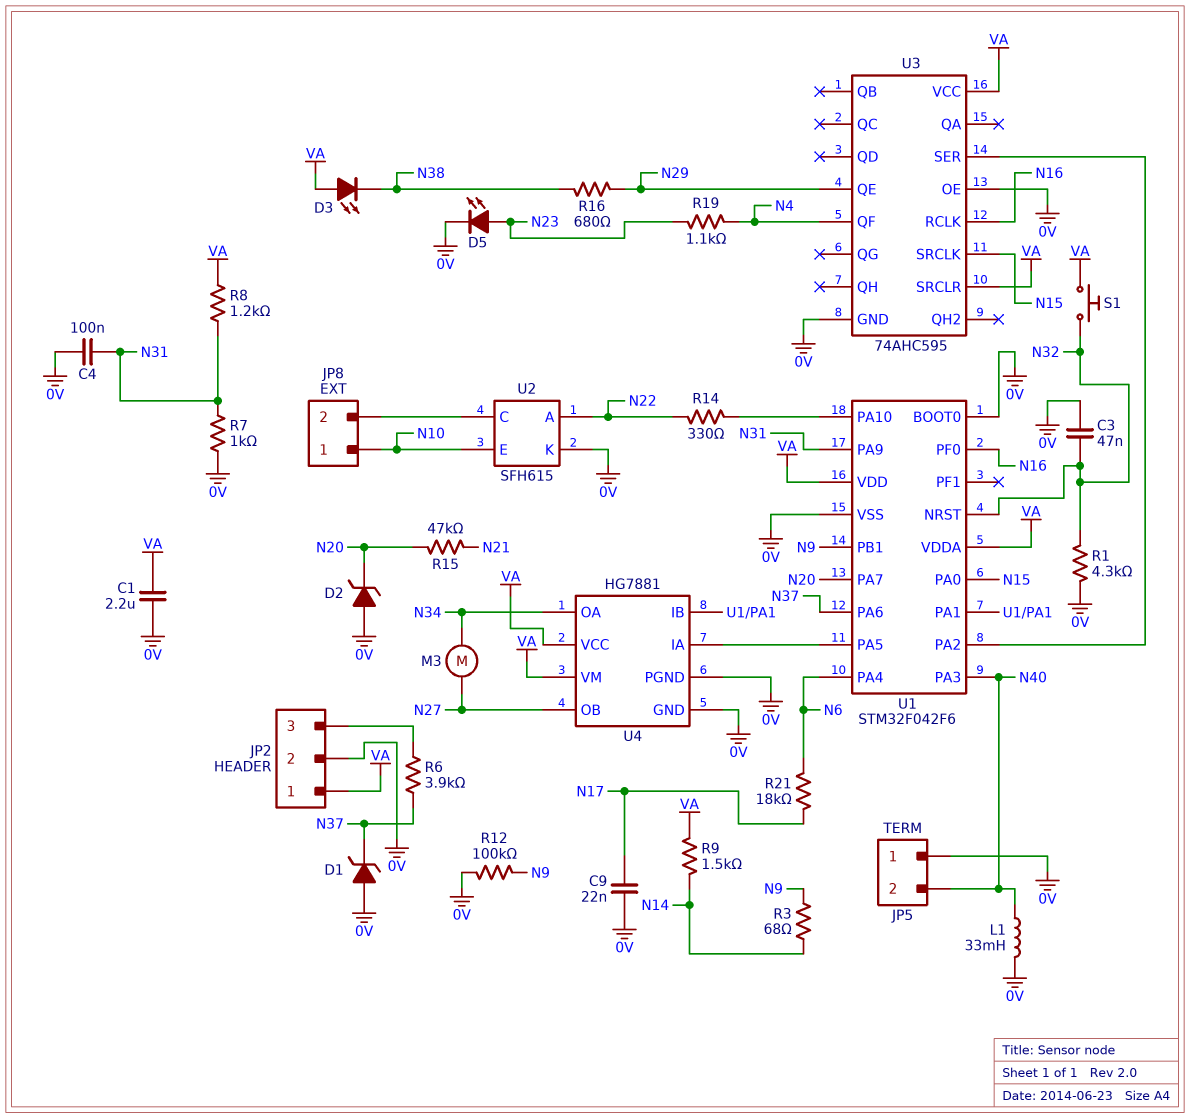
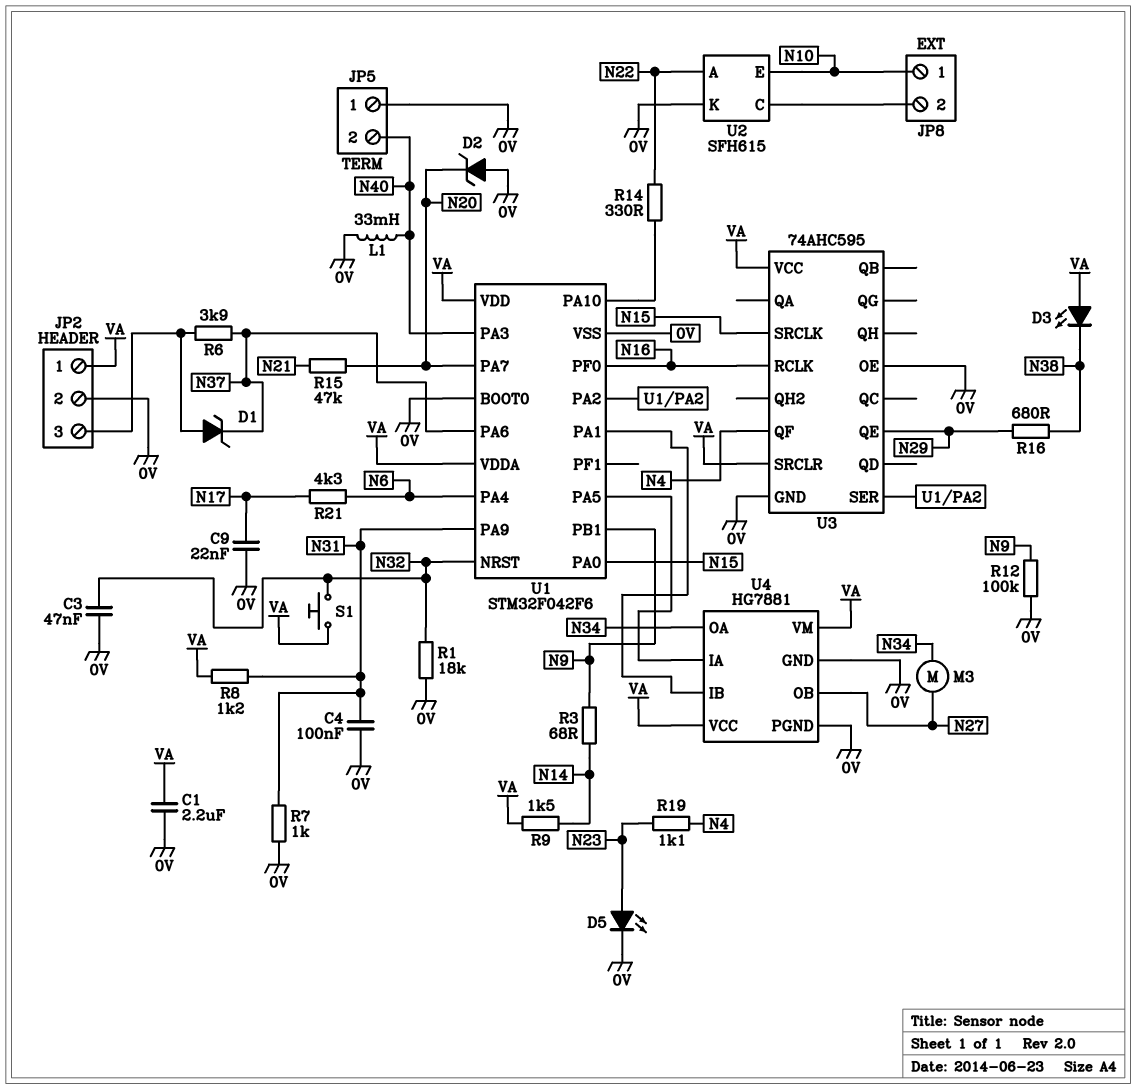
D1: zener (A 0V, K N37) -> zener (A JP2/3, K N37)
R1: 4.3k (0V, N32) -> 18k (0V, N32)
R21: 18k (N6, N17) -> 4.3k (N6, N17)

